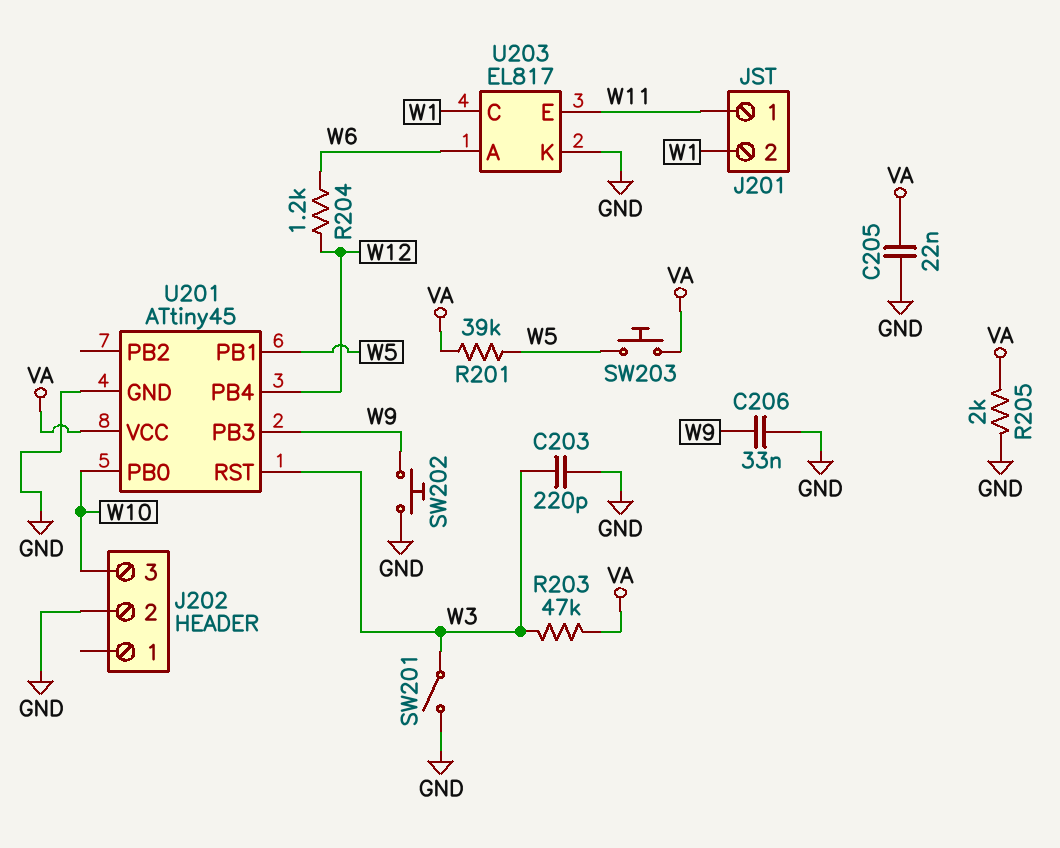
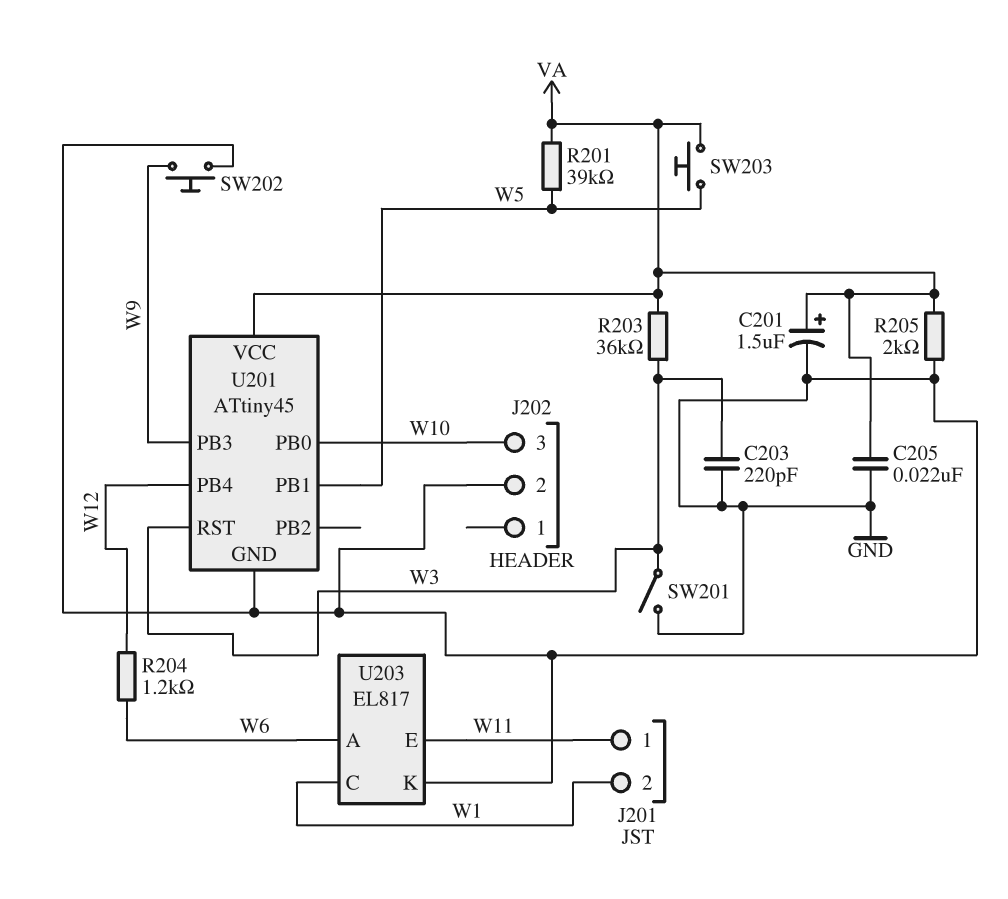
C201: none -> 1.5uF (plus VA, minus GND)
C206: 33nF (GND, W9) -> none
R203: 47k (VA, W3) -> 36k (VA, W3)

